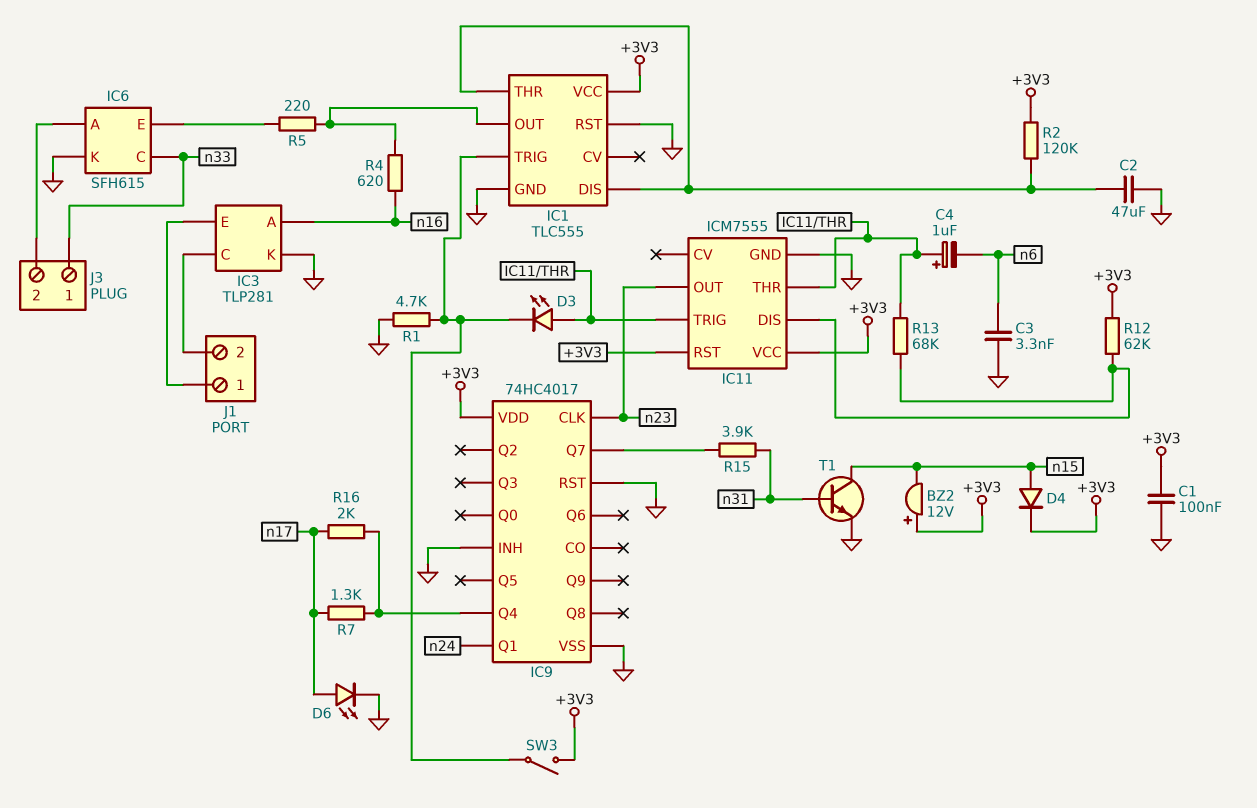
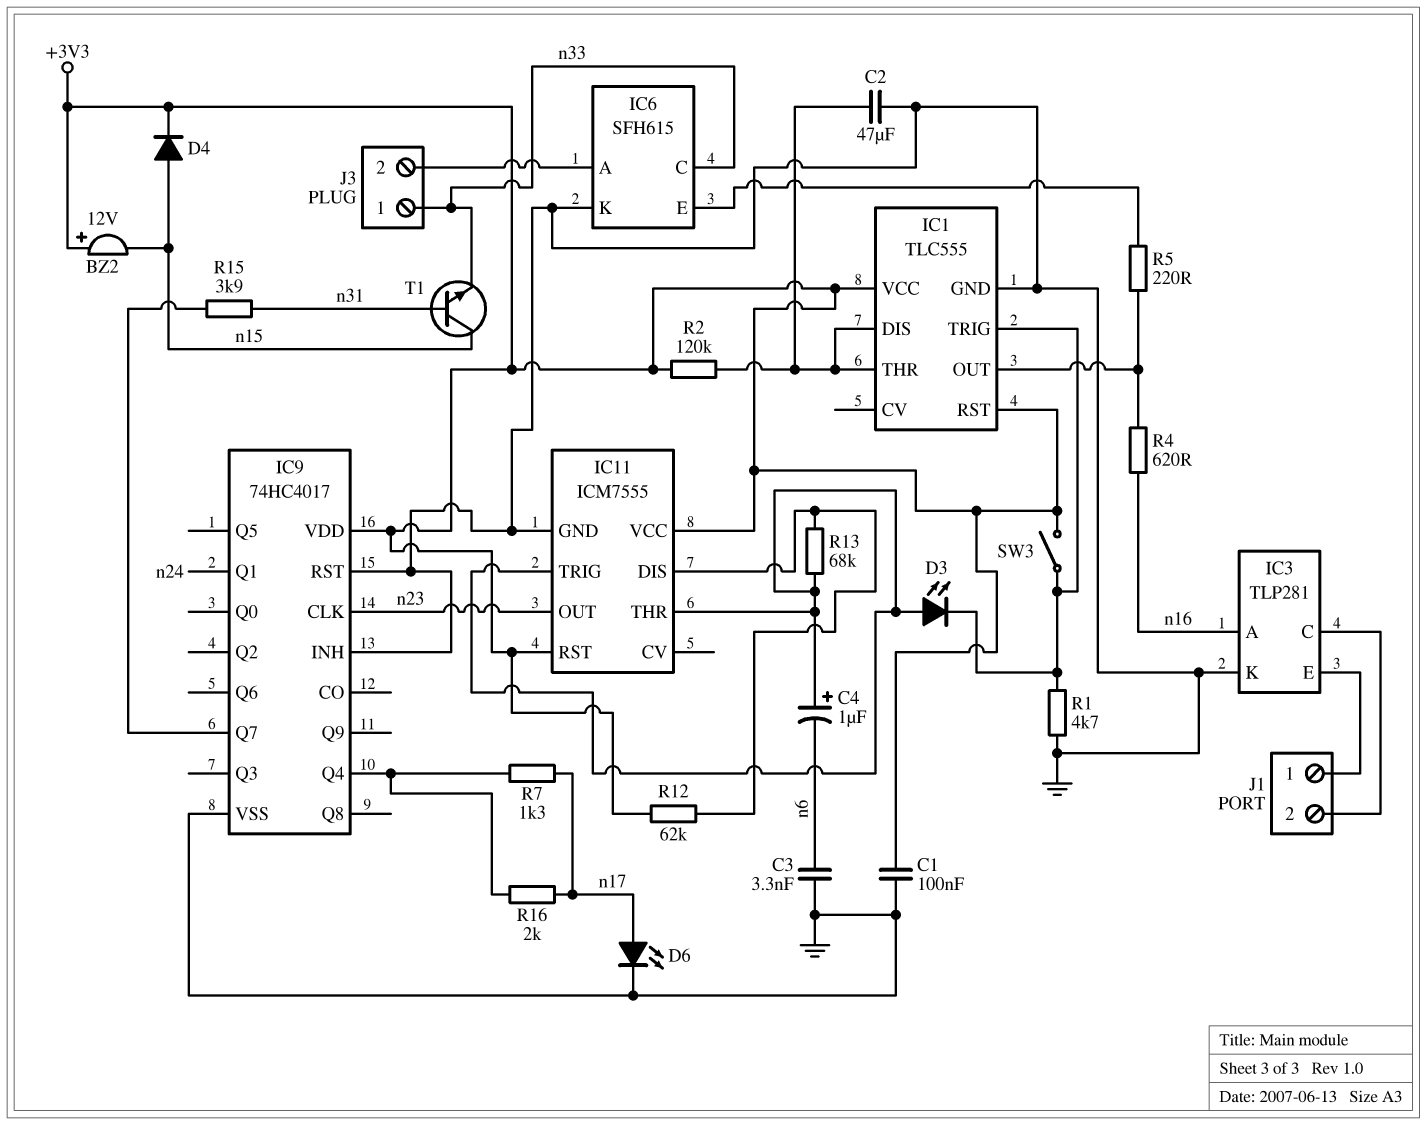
IC1 pin RST: GND -> +3V3
T1: NPN (B n31, C n15, E GND) -> NPN (B n31, C n15, E n33)

